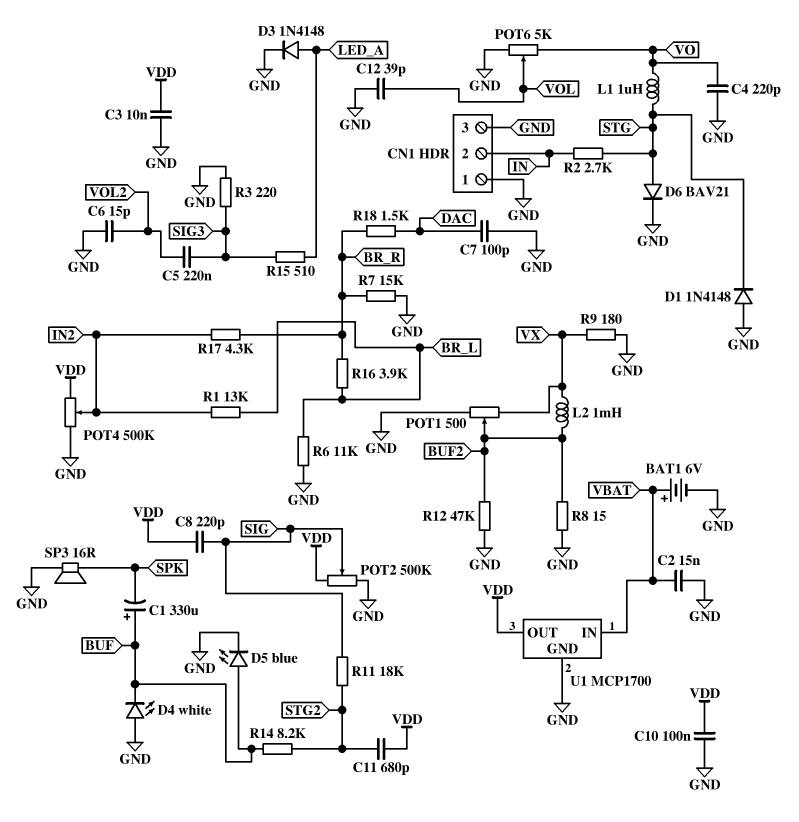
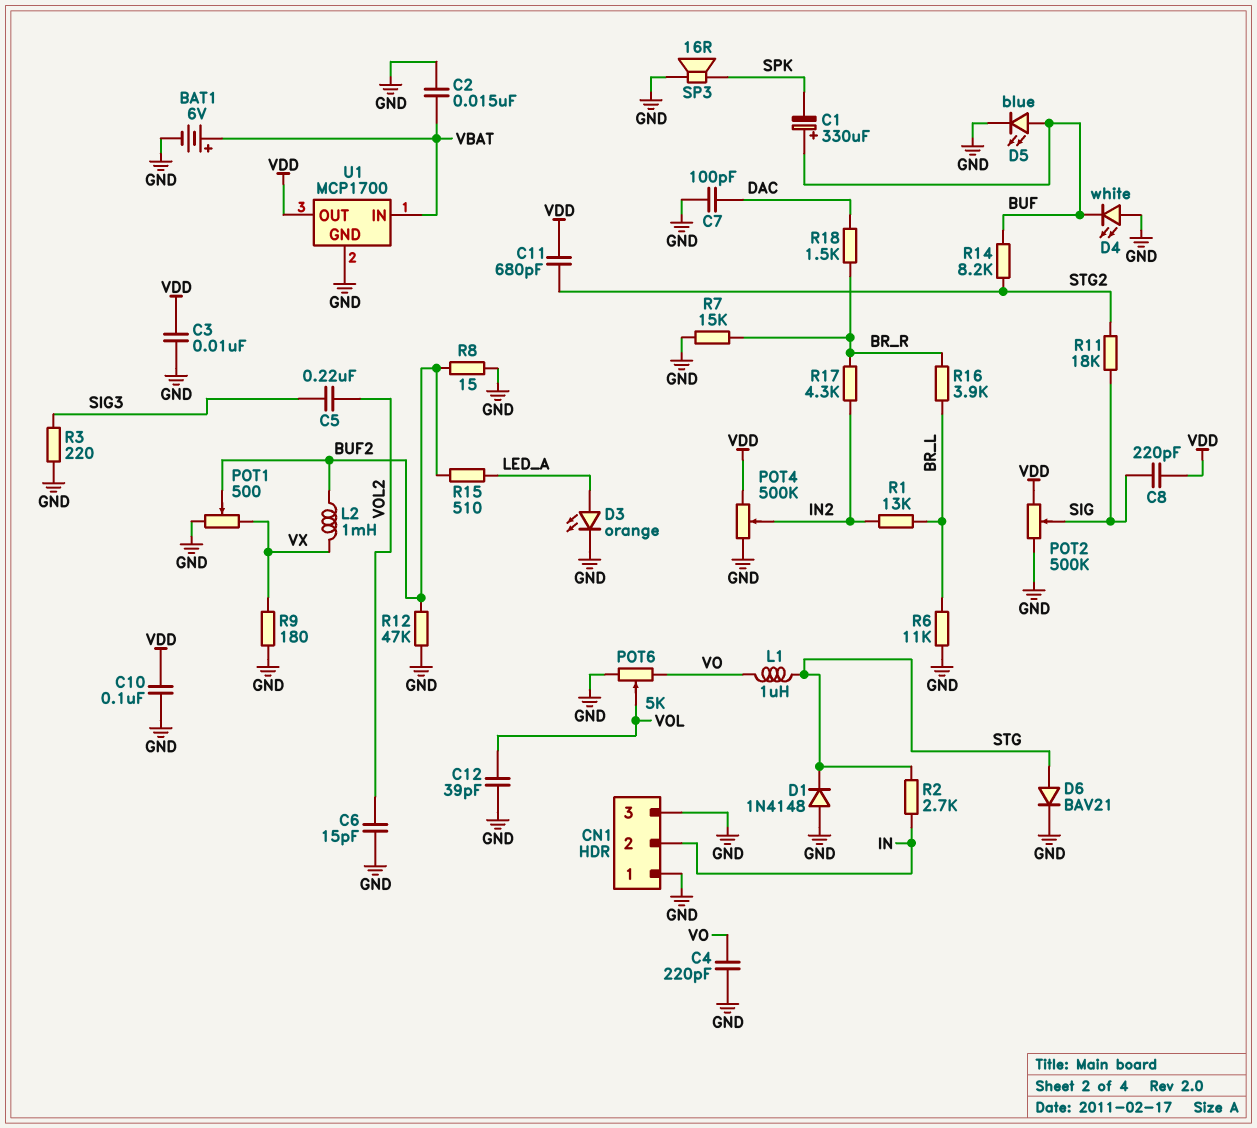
D3: diode 1N4148 (A LED_A, K GND) -> LED orange (A LED_A, K GND)
R15: 510 (LED_A, SIG3) -> 510 (BUF2, LED_A)

